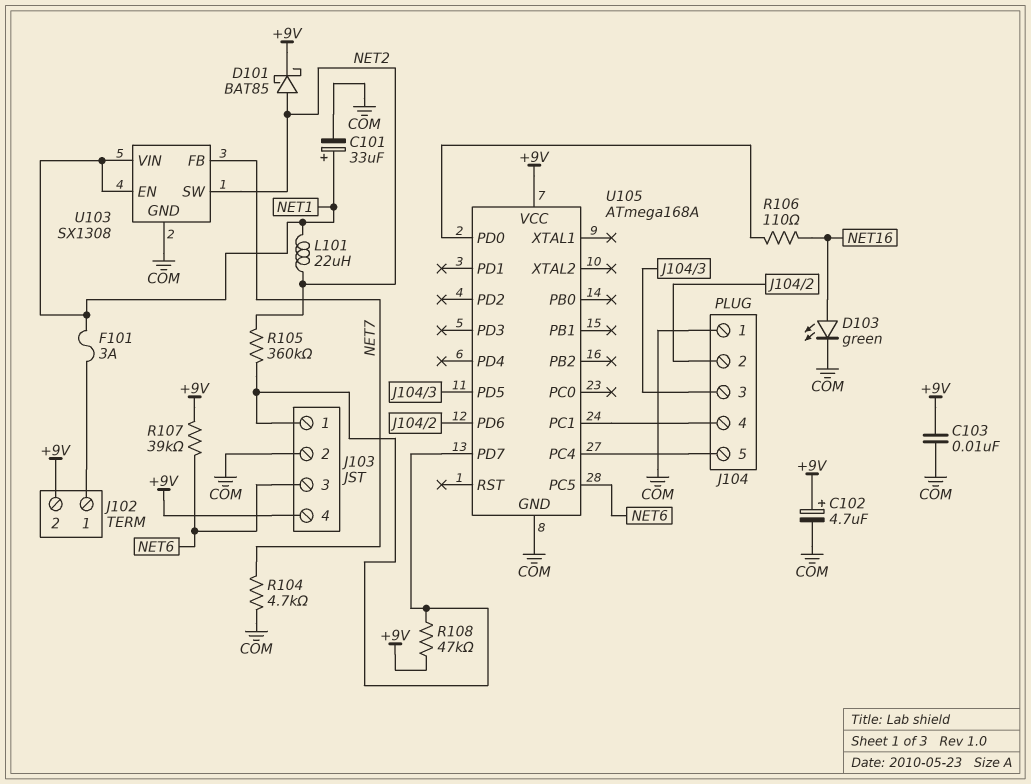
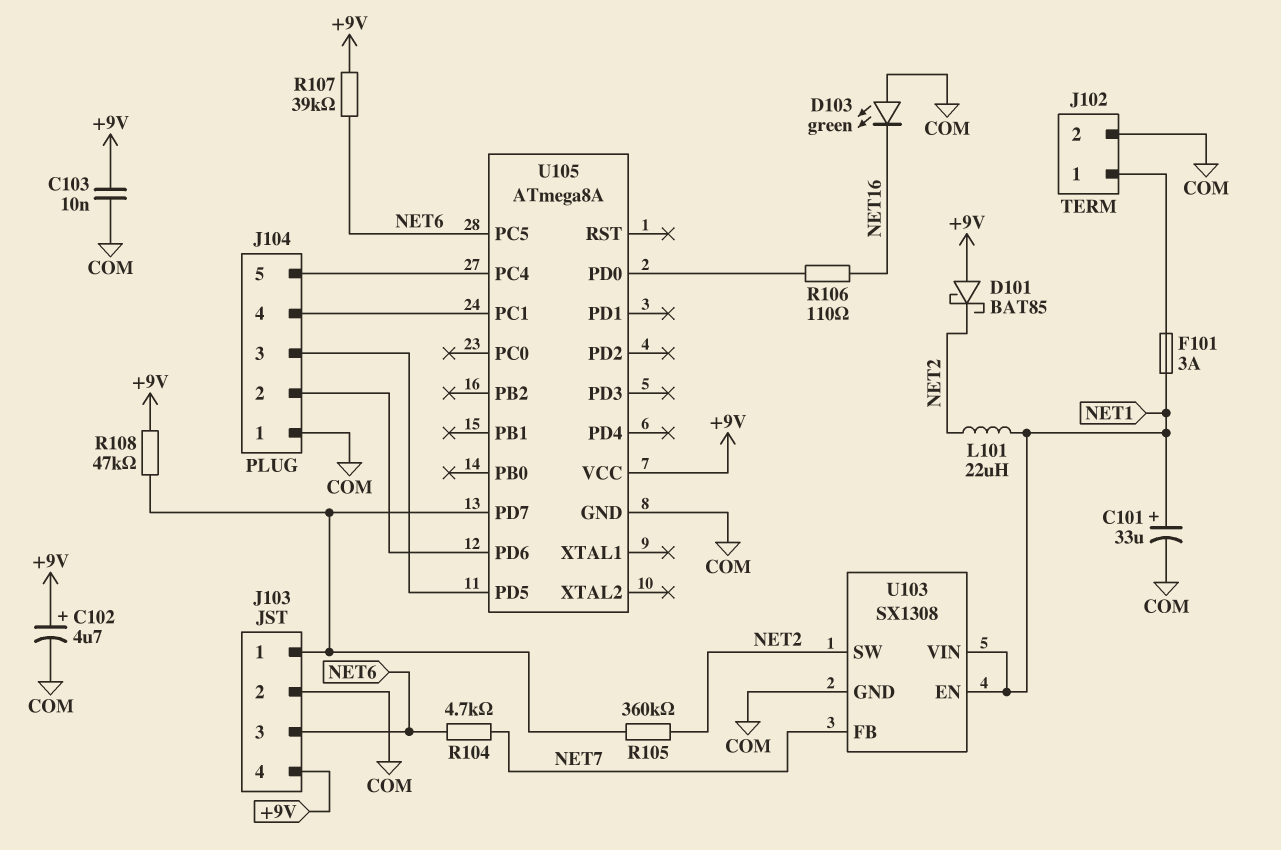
D101: schottky BAT85 (A NET2, K +9V) -> schottky BAT85 (A +9V, K NET2)
D103: LED green (A NET16, K COM) -> LED green (A COM, K NET16)
J102 pin 2: +9V -> COM
R104: 4.7k (COM, NET7) -> 4.7k (NET6, NET7)
U105: ATmega168A -> ATmega8A

